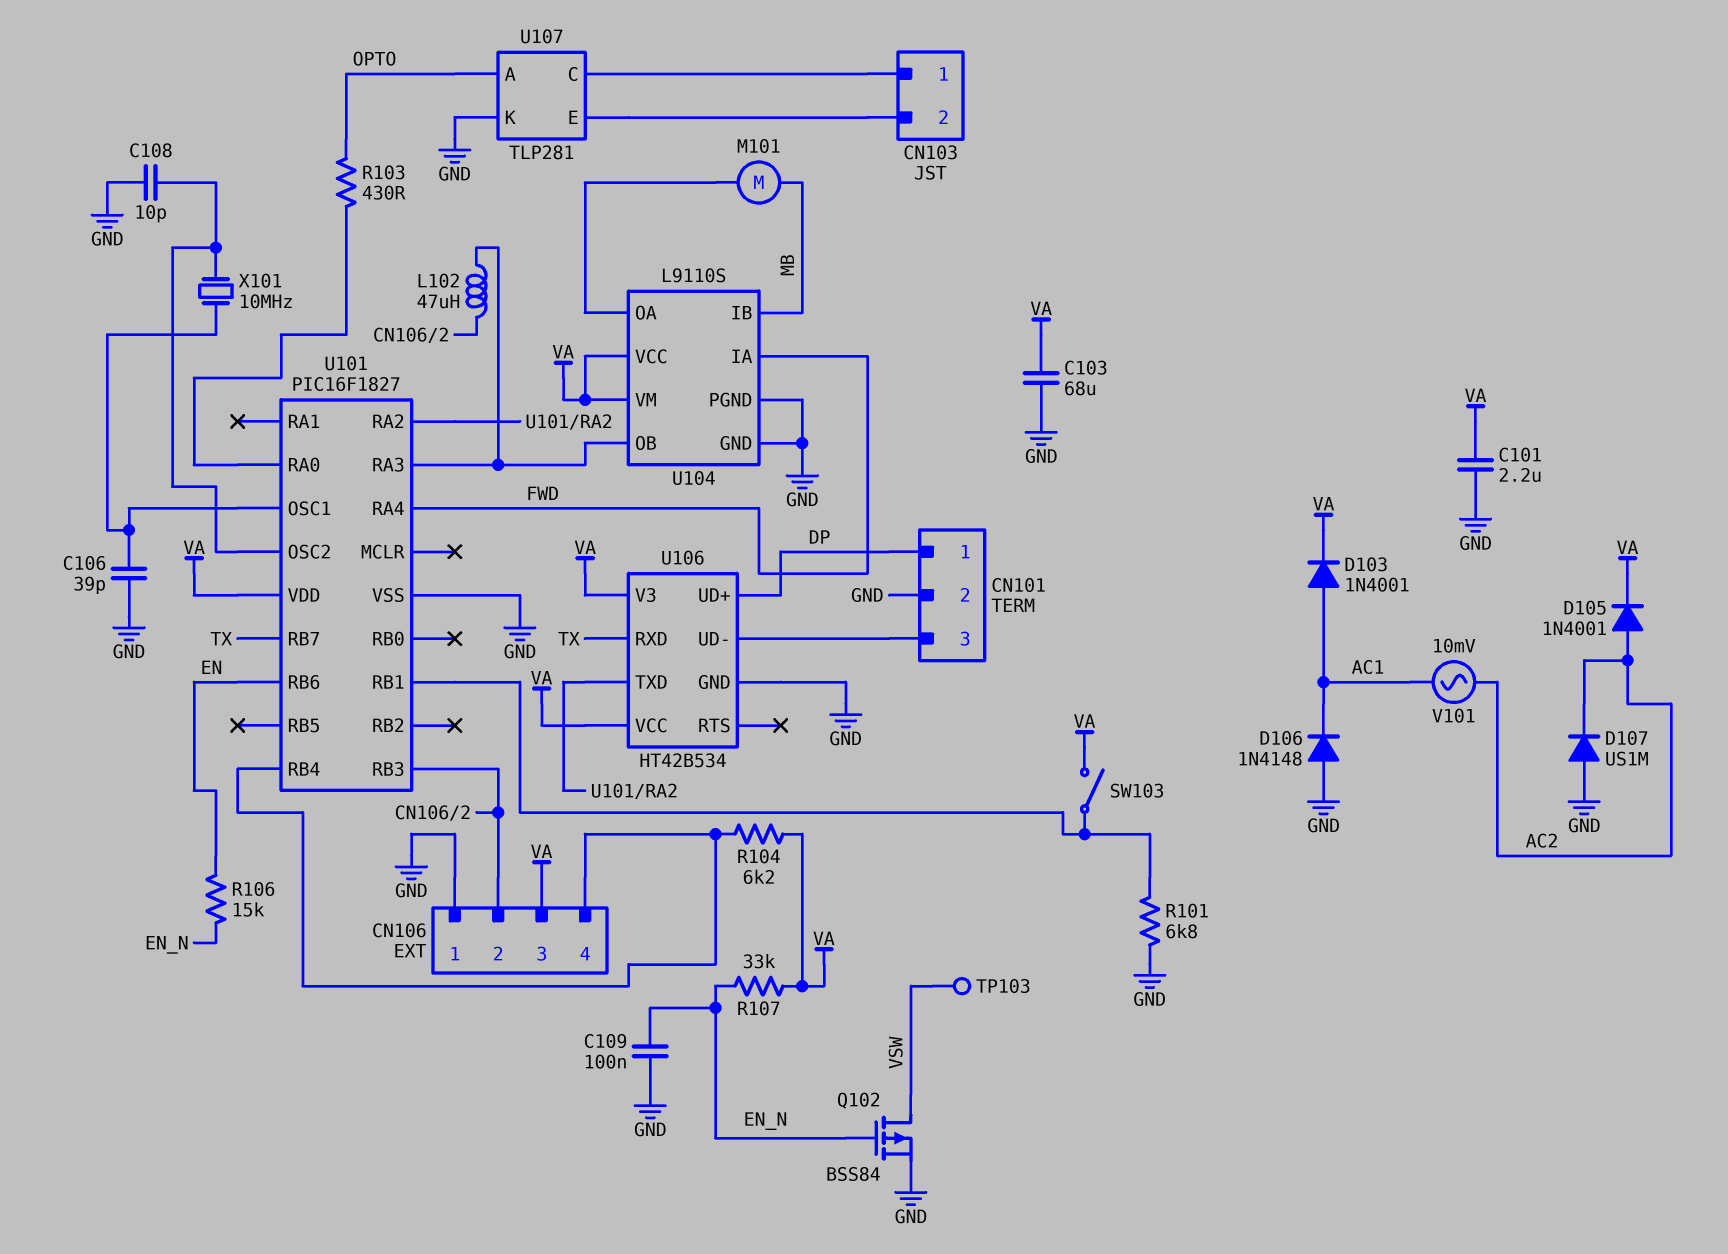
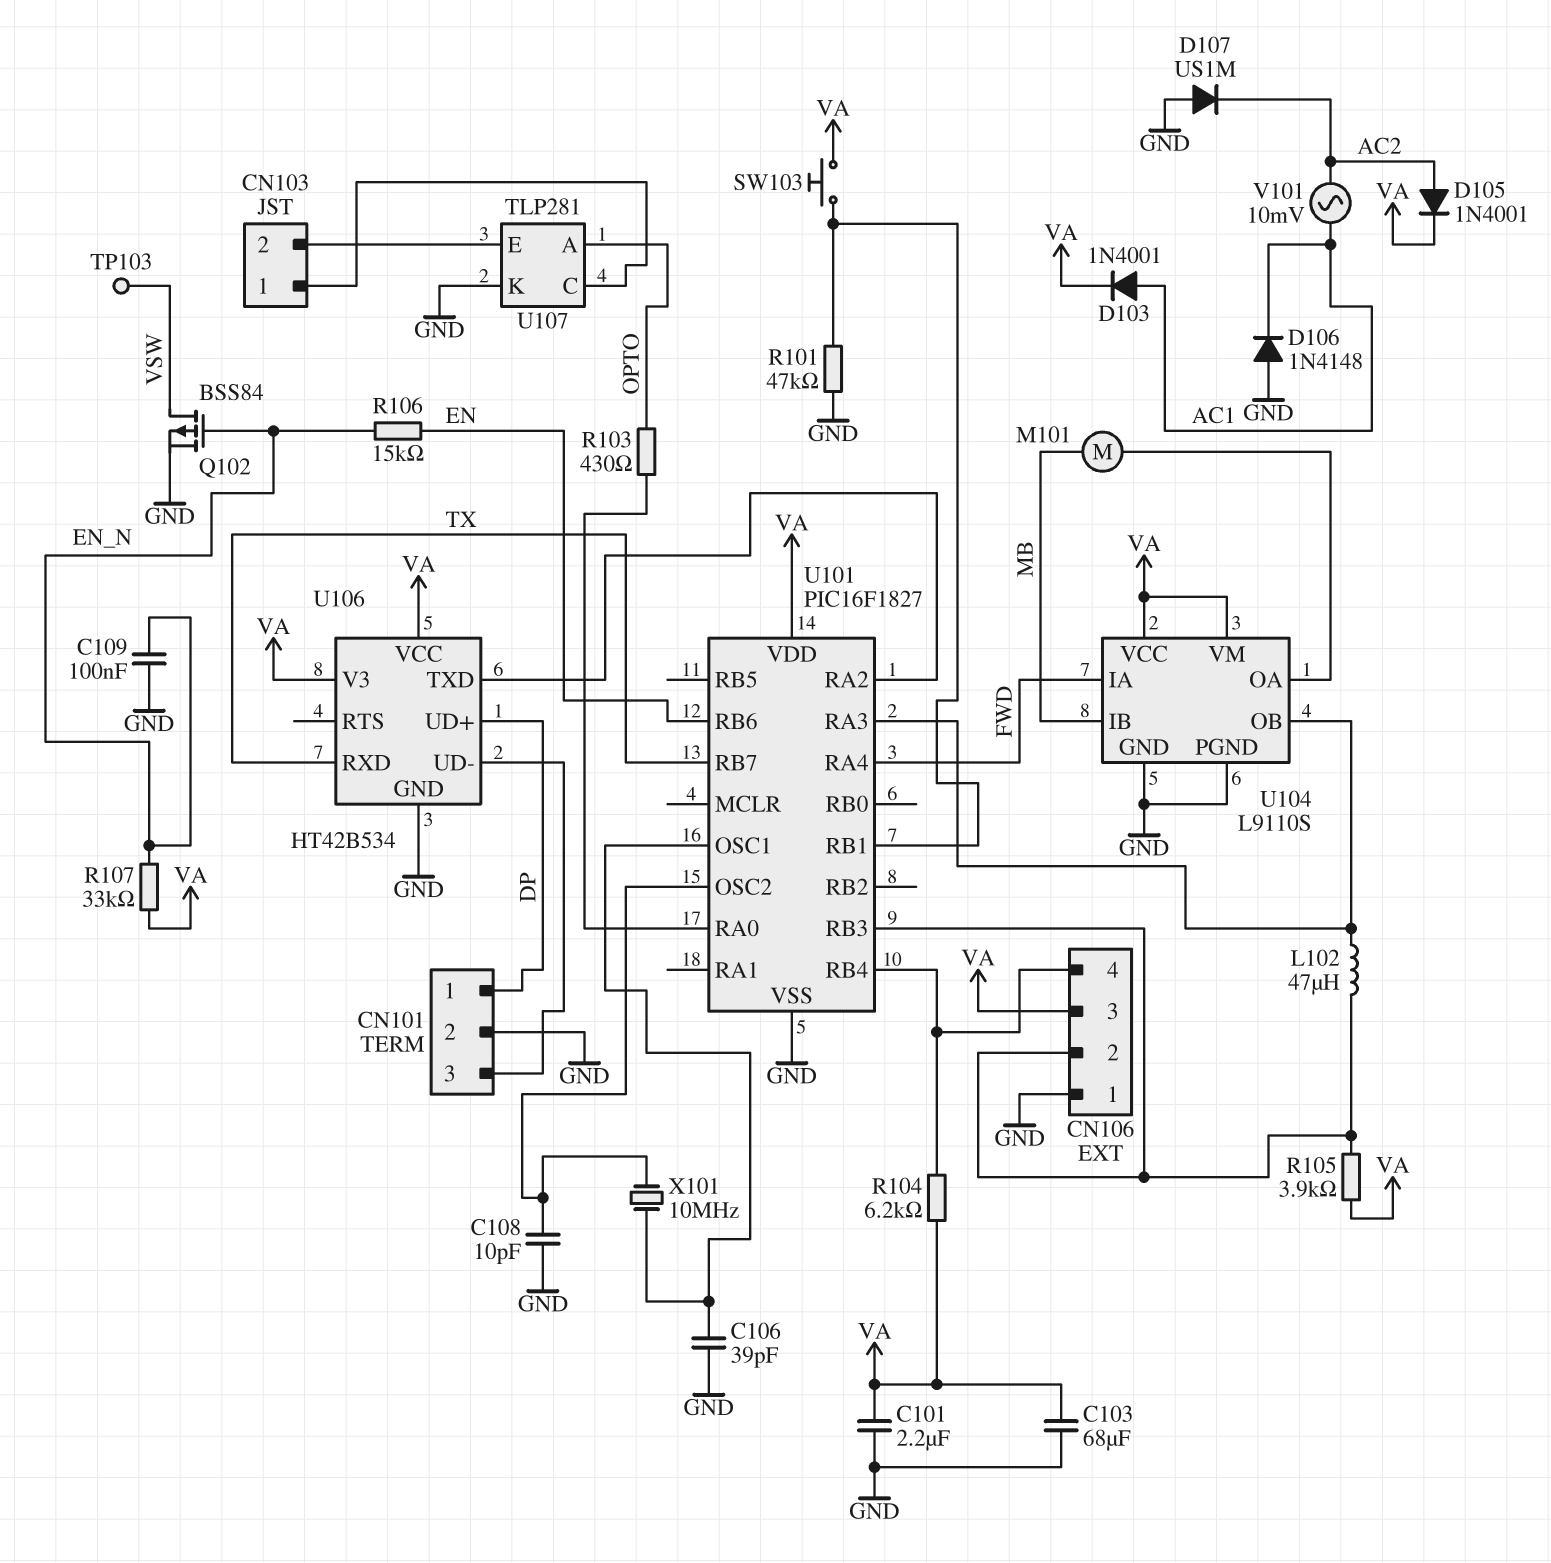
R101: 6.8k (GND, U101/RB1) -> 47k (GND, U101/RB1)
R105: none -> 3.9k (CN106/2, VA)
SW103: switch (U101/RB1, VA) -> button (U101/RB1, VA)

